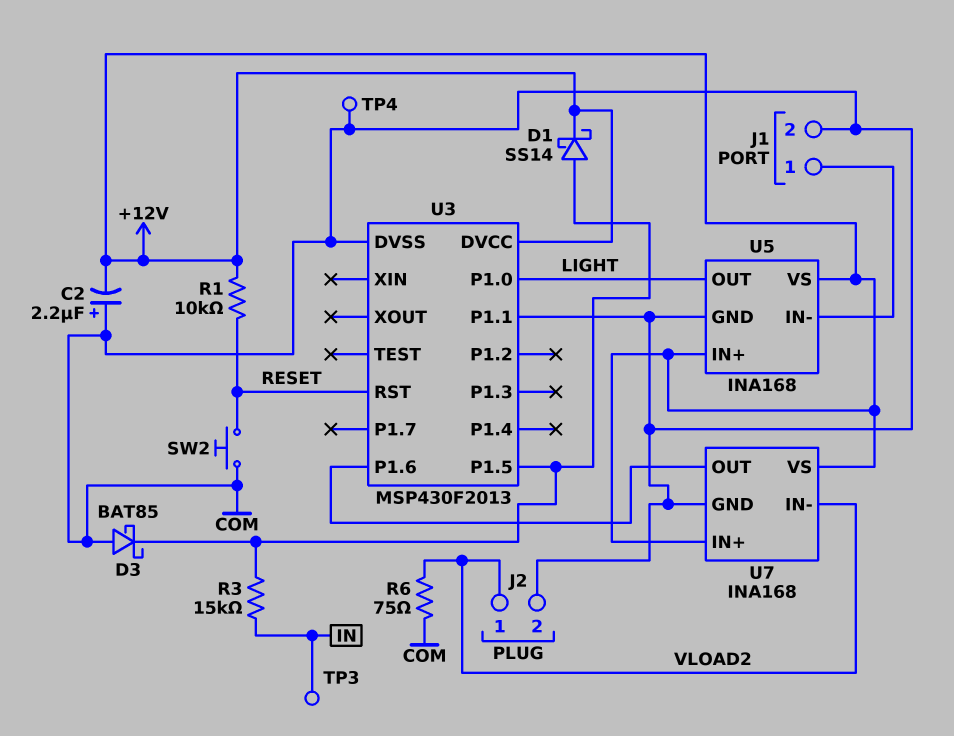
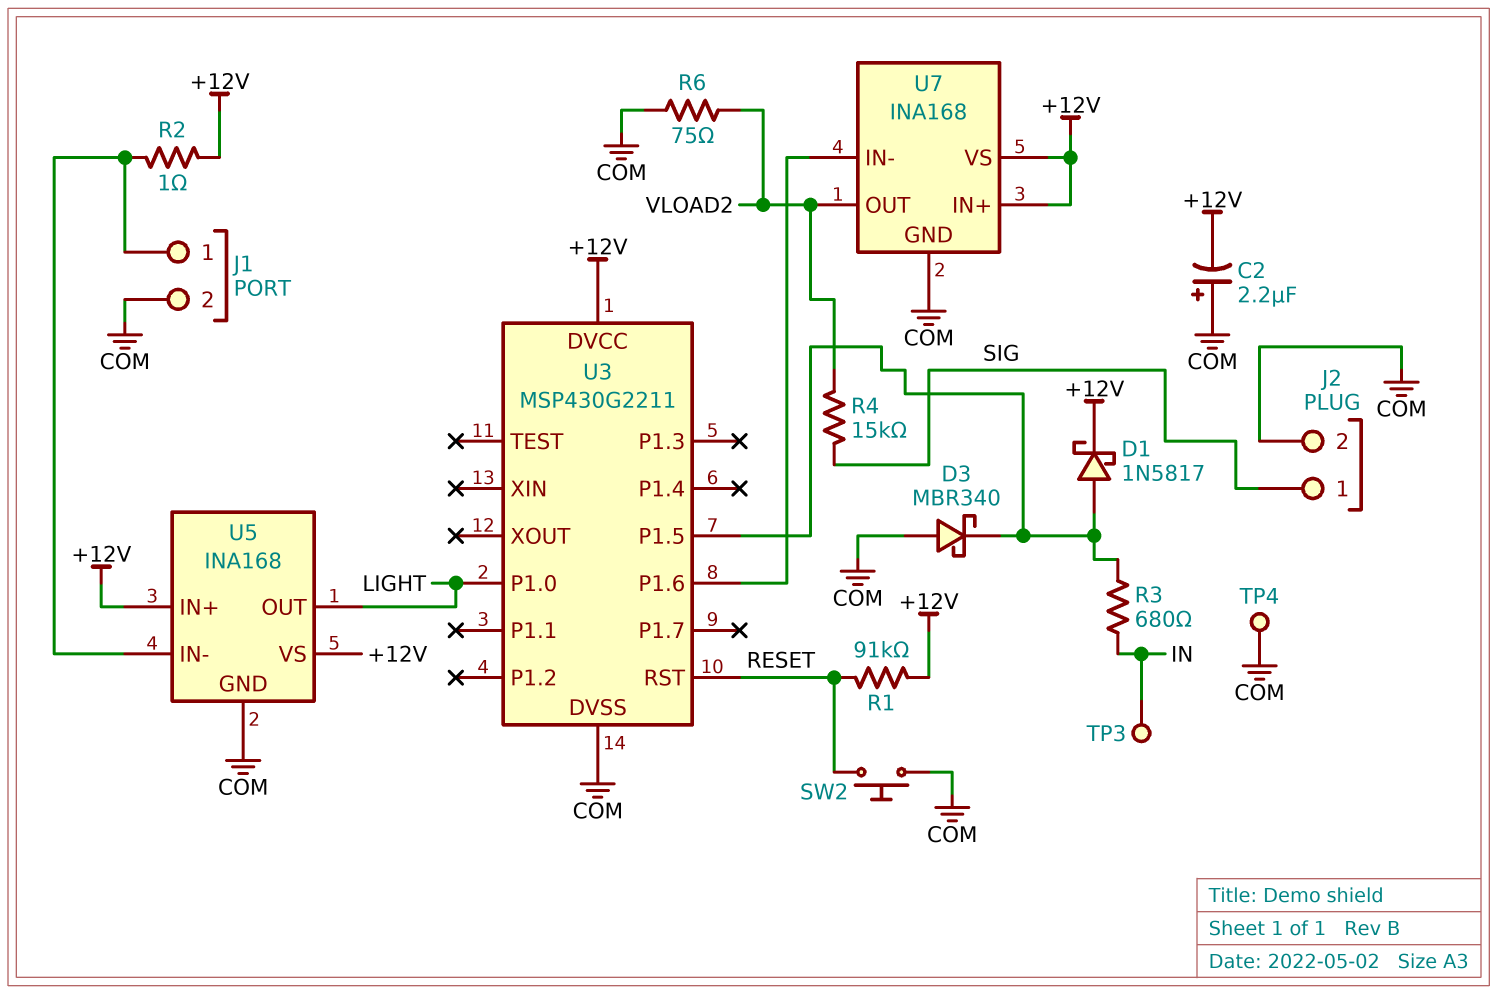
D1: schottky SS14 (A U3/P1.5, K +12V) -> schottky 1N5817 (A U3/P1.5, K +12V)
D3: schottky BAT85 (A COM, K U3/P1.5) -> schottky MBR340 (A COM, K U3/P1.5)
J2 pin 1: VLOAD2 -> SIG
R1: 10k (+12V, RESET) -> 91k (+12V, RESET)
R2: none -> 1 (+12V, J1/1)
R3: 15k (IN, U3/P1.5) -> 680 (IN, U3/P1.5)
R4: none -> 15k (SIG, VLOAD2)
U3: MSP430F2013 -> MSP430G2211
U3 pin P1.1: COM -> none
U7 pin IN-: VLOAD2 -> U3/P1.6
U7 pin OUT: U3/P1.6 -> VLOAD2

